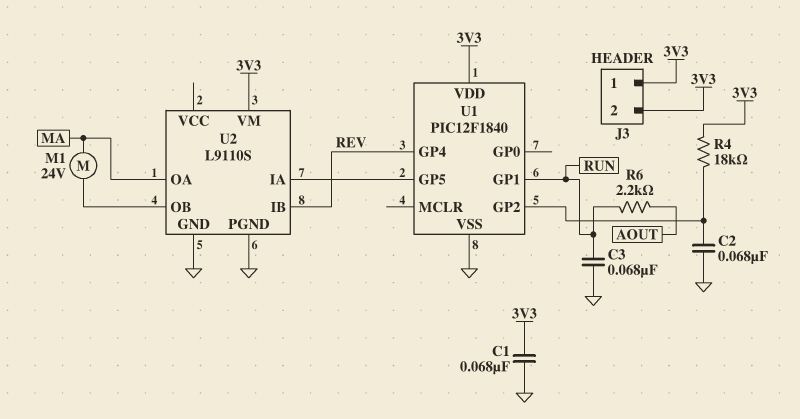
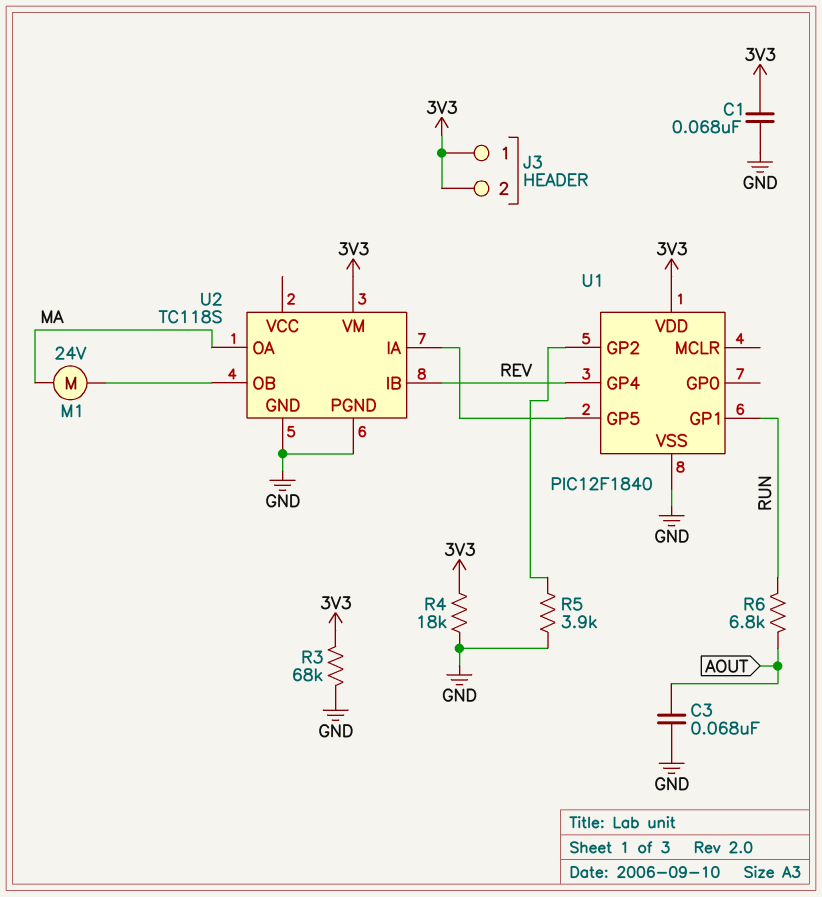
C2: 68nF (GND, U1/GP2) -> none
C3: 68nF (GND, RUN) -> 68nF (AOUT, GND)
R3: none -> 68k (3V3, GND)
R4: 18k (3V3, U1/GP2) -> 18k (3V3, GND)
R5: none -> 3.9k (GND, U1/GP2)
R6: 2.2k (AOUT, RUN) -> 6.8k (AOUT, RUN)
U2: L9110S -> TC118S

